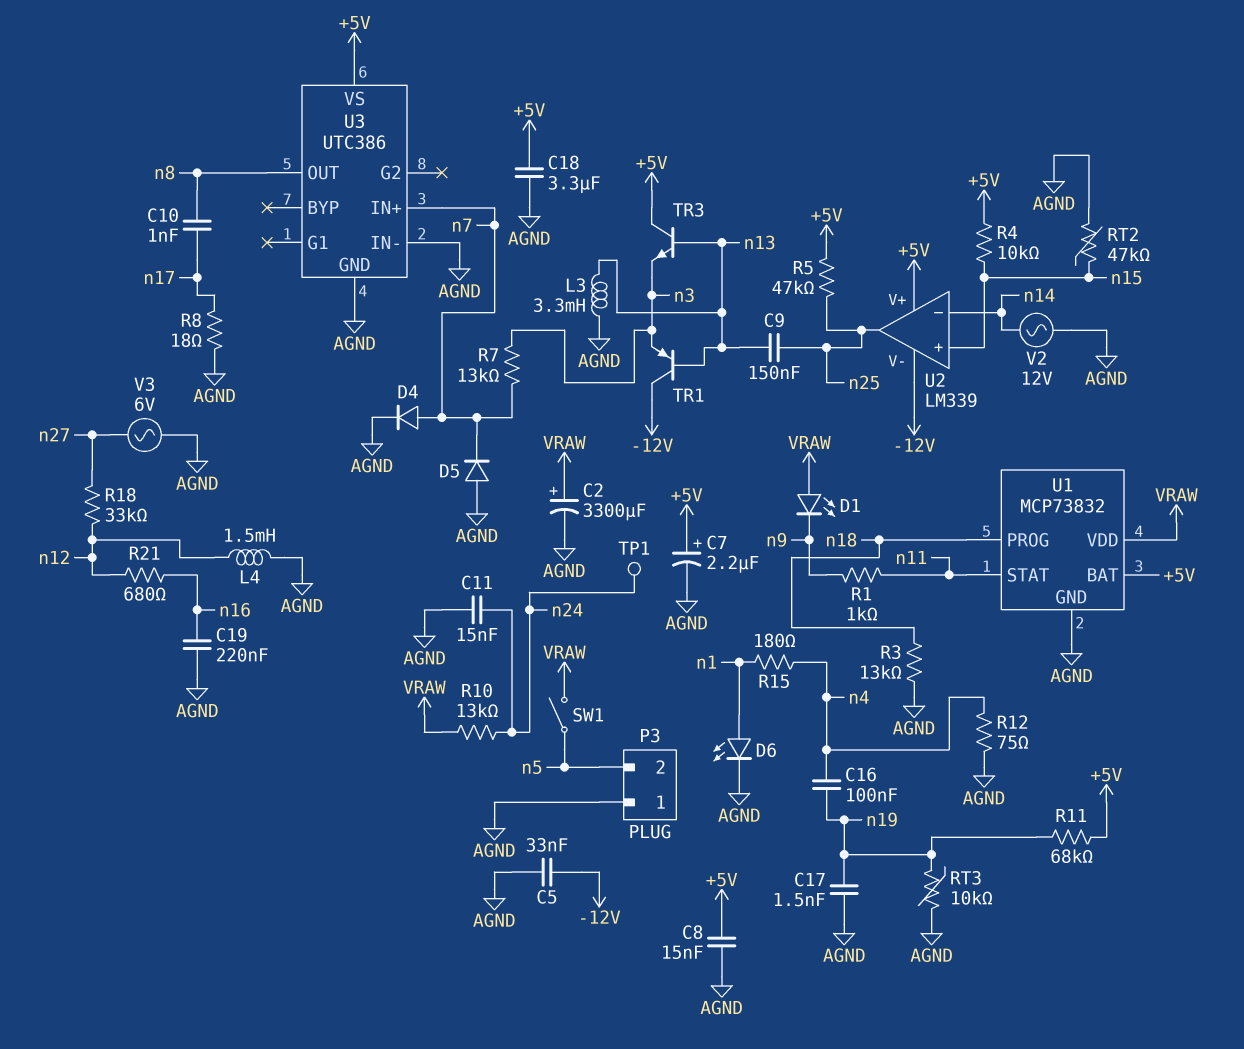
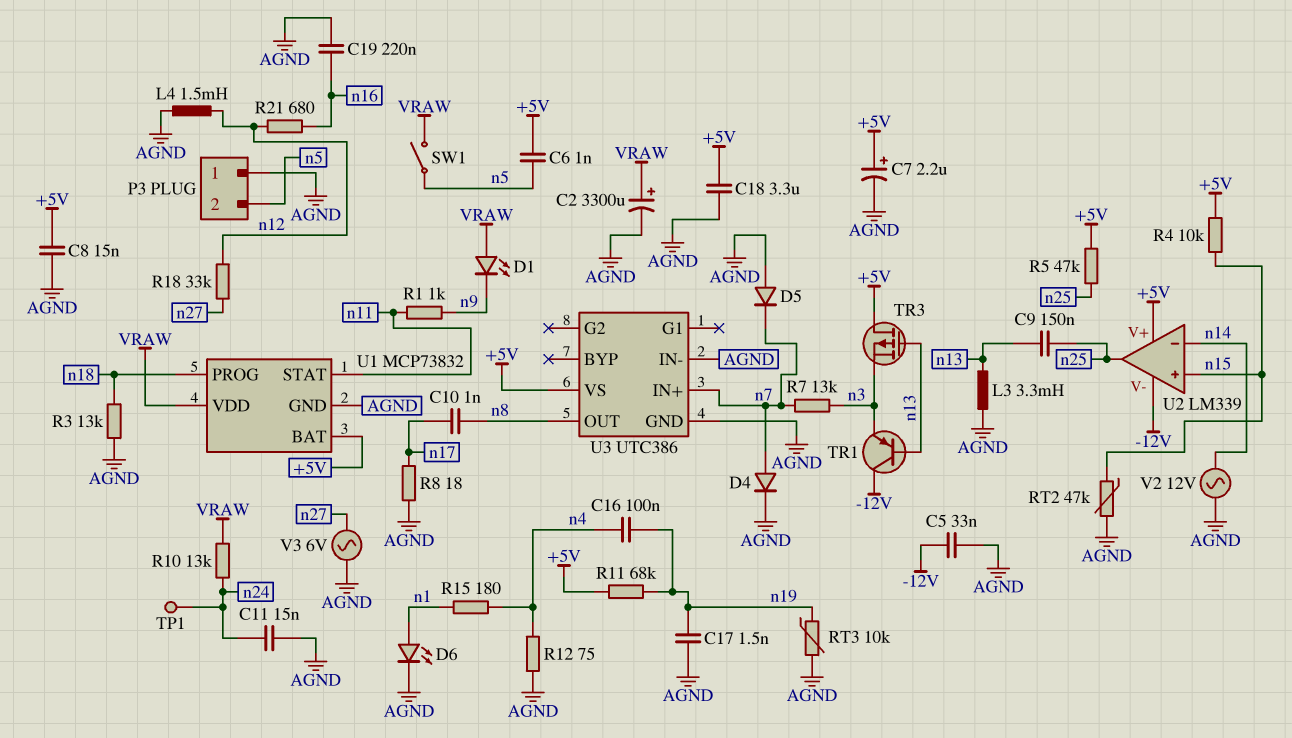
C6: none -> 1nF (+5V, n5)
TR3: NPN (B n13, C +5V, E n3) -> PMOS (G n13, D +5V, S n3)

